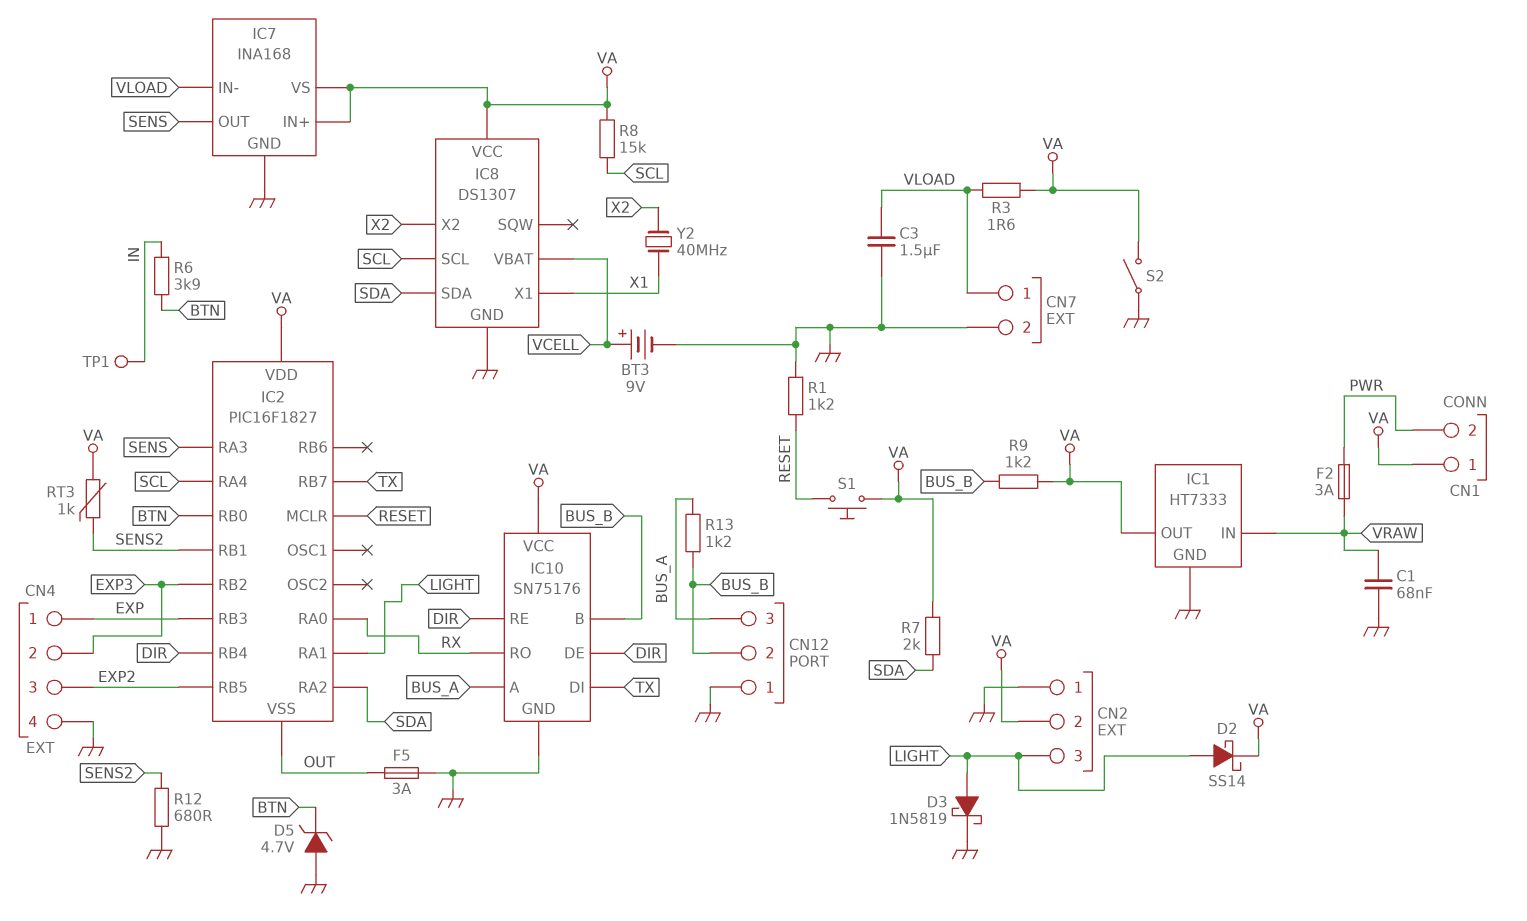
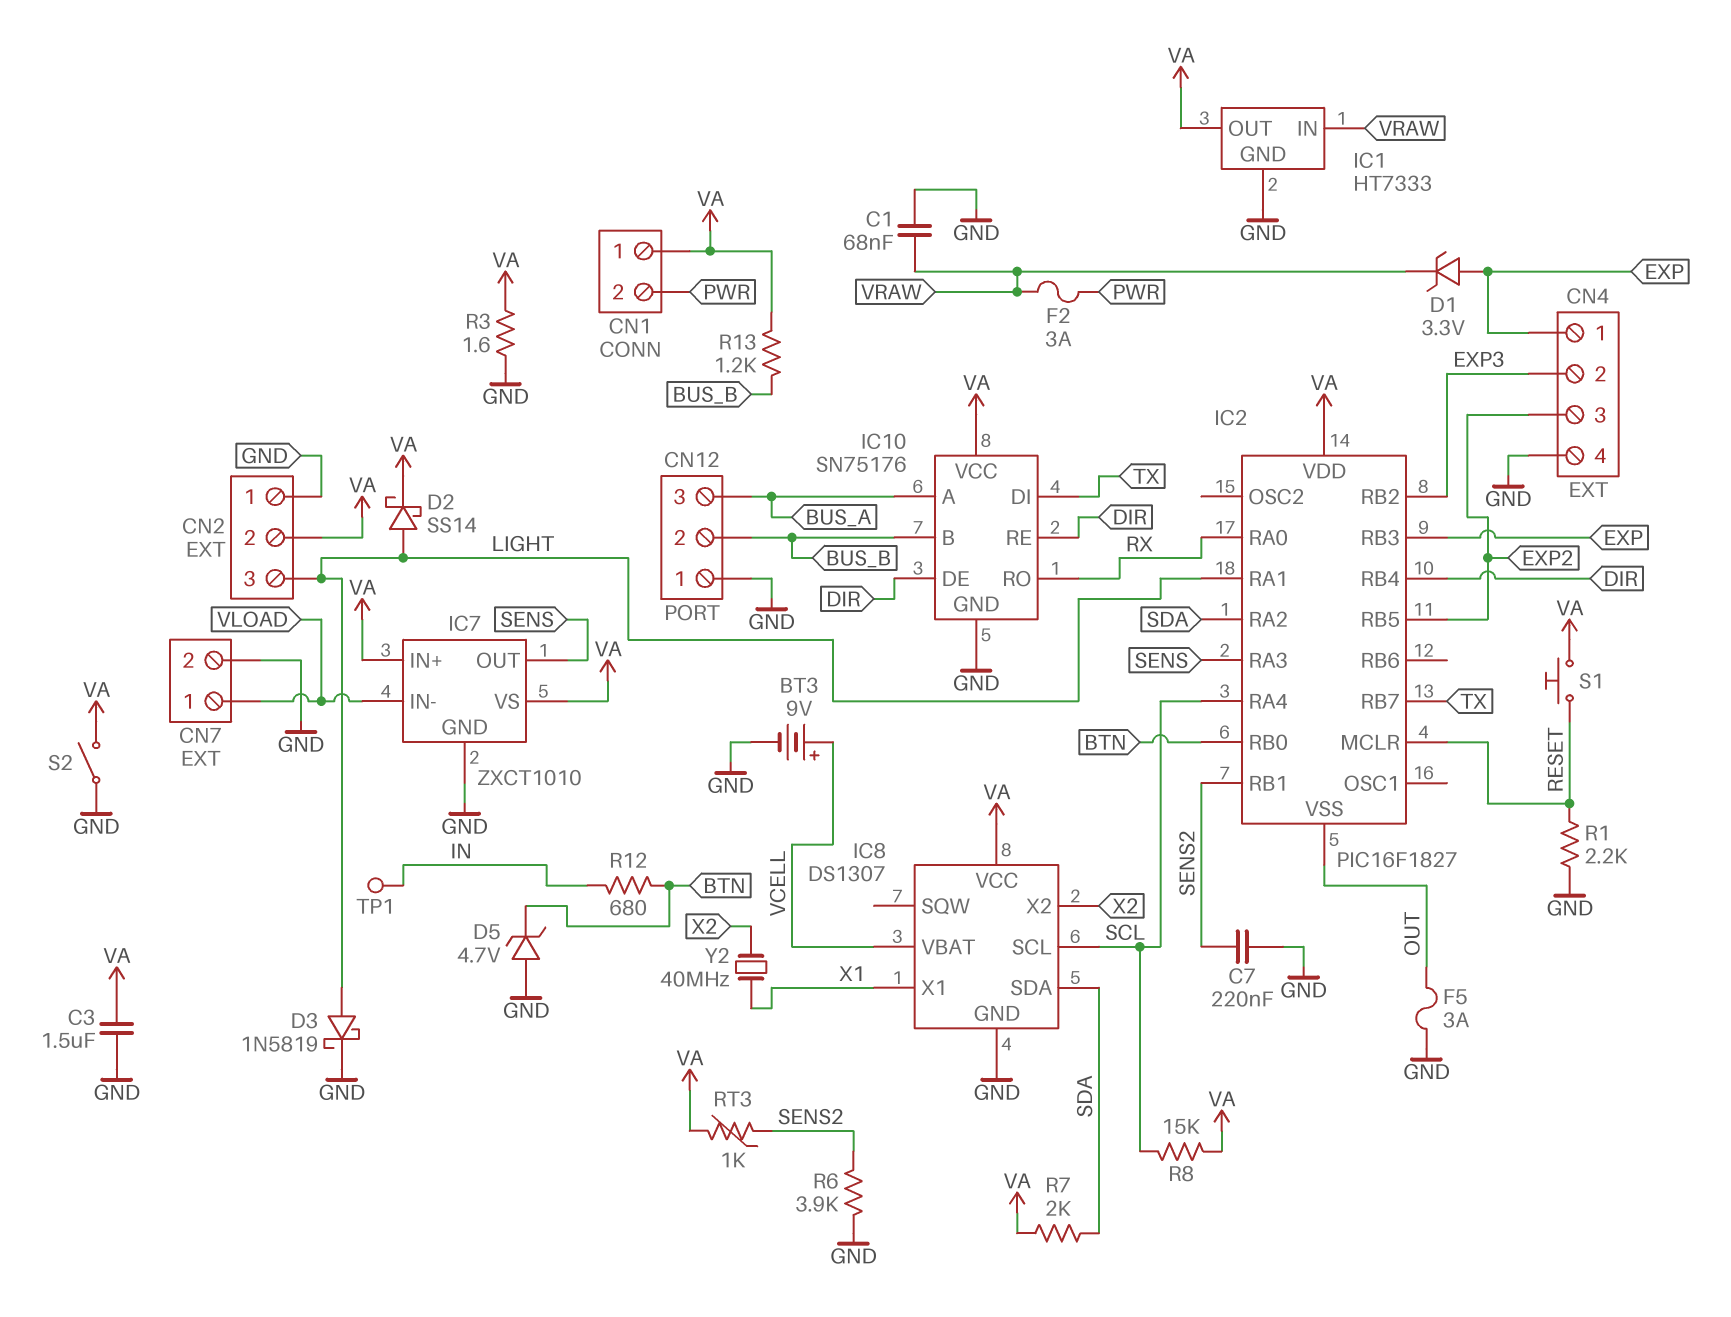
C3: 1.5uF (GND, VLOAD) -> 1.5uF (GND, VA)
C7: none -> 220nF (GND, SENS2)
D1: none -> zener 3.3V (A EXP, K VRAW)
IC7: INA168 -> ZXCT1010
R1: 1.2k (GND, RESET) -> 2.2k (GND, RESET)
R3: 1.6 (VA, VLOAD) -> 1.6 (GND, VA)
R6: 3.9k (BTN, IN) -> 3.9k (GND, SENS2)
R9: 1.2k (BUS_B, VA) -> none
R12: 680 (GND, SENS2) -> 680 (BTN, IN)
R13: 1.2k (BUS_A, BUS_B) -> 1.2k (BUS_B, VA)

